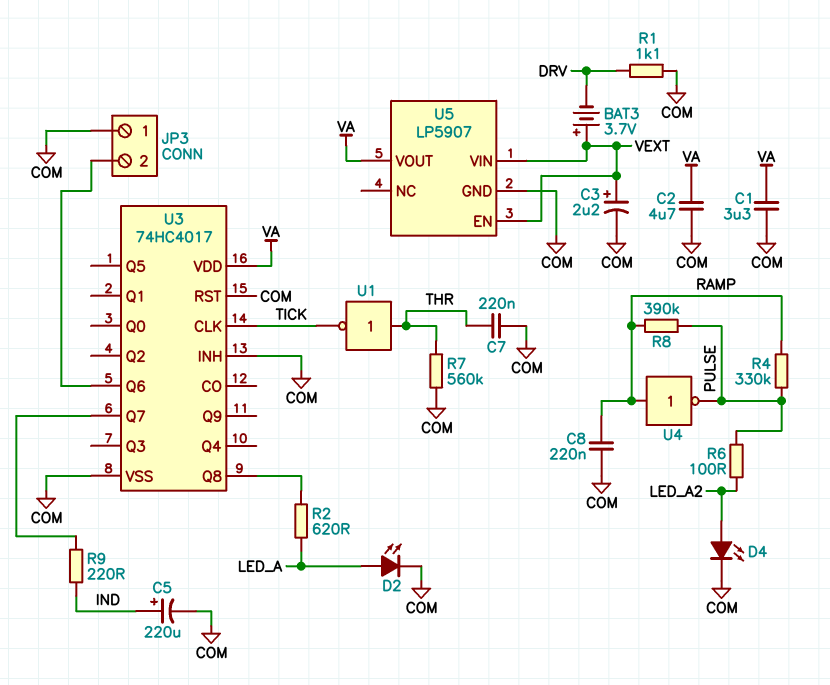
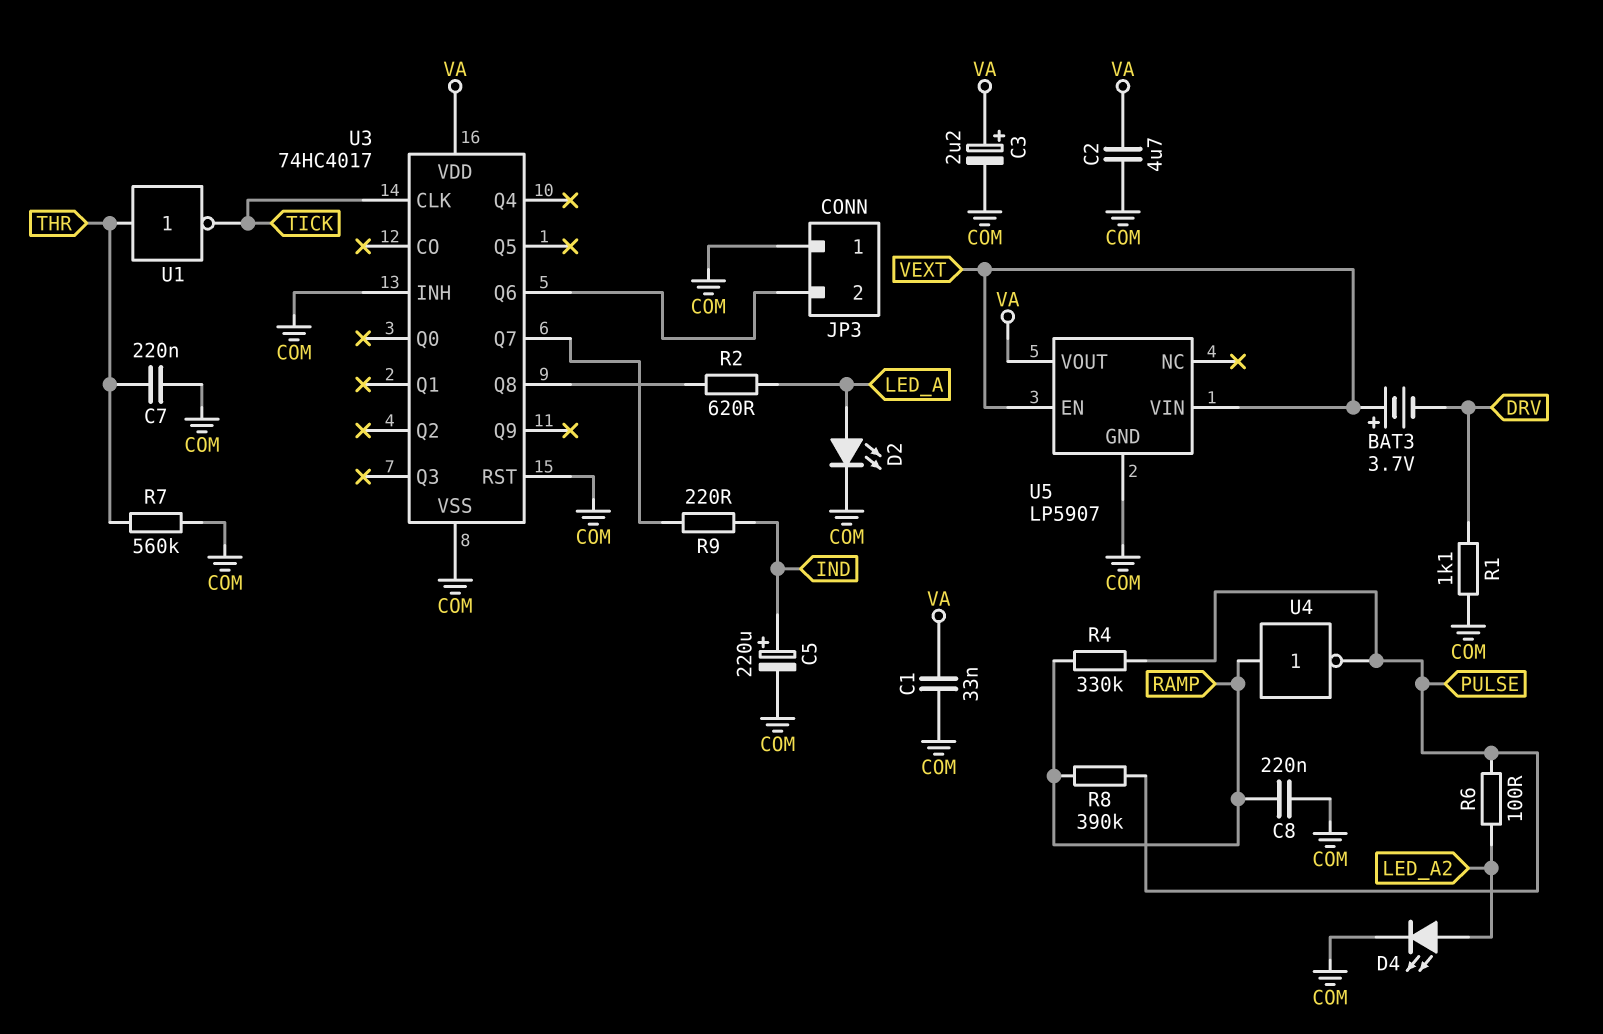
C1: 3.3uF (COM, VA) -> 33nF (COM, VA)
C3: 2.2uF (plus VEXT, minus COM) -> 2.2uF (plus VA, minus COM)

